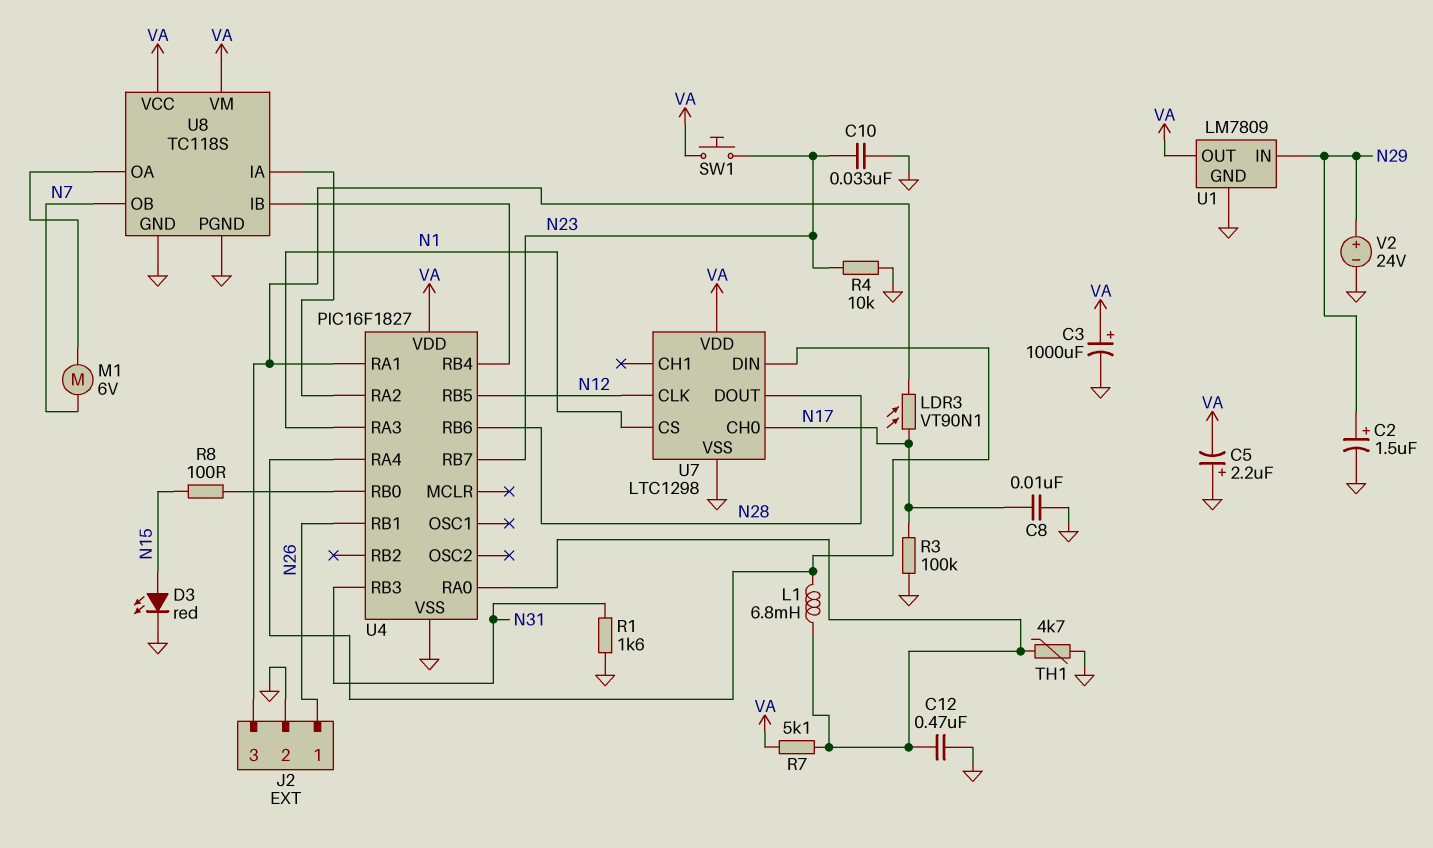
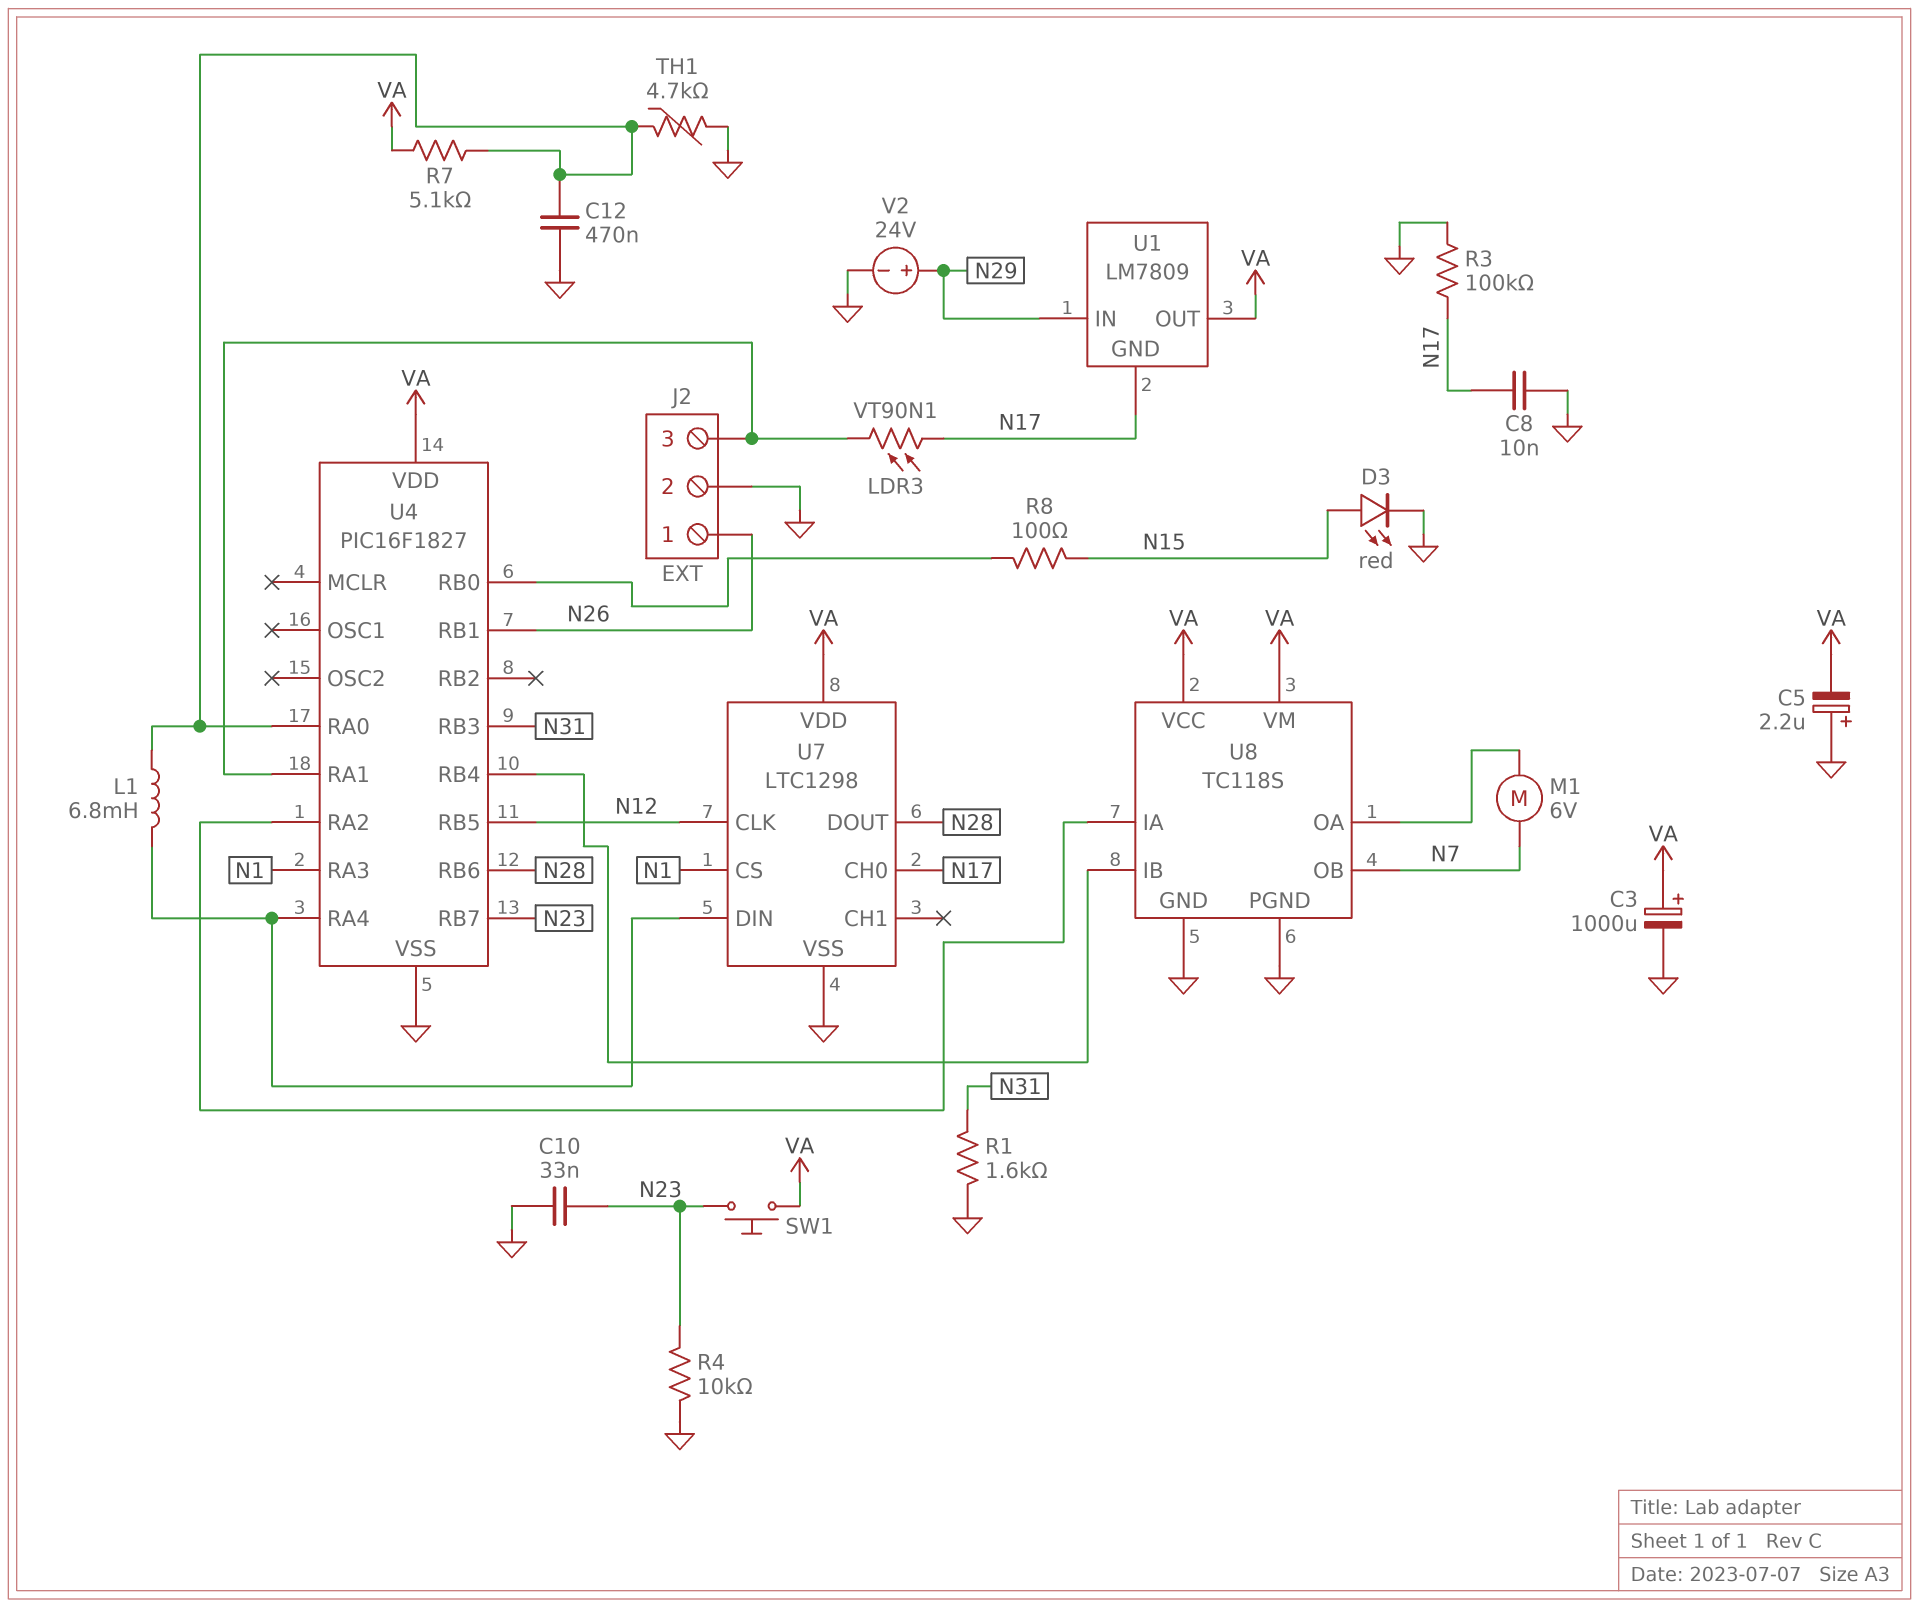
C2: 1.5uF (plus N29, minus GND) -> none
U1 pin GND: GND -> N17

